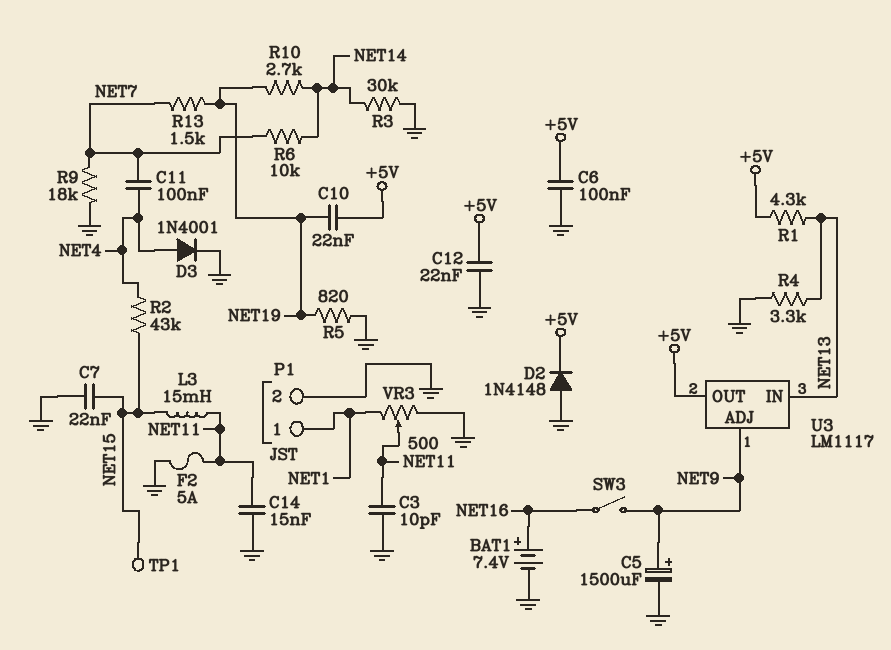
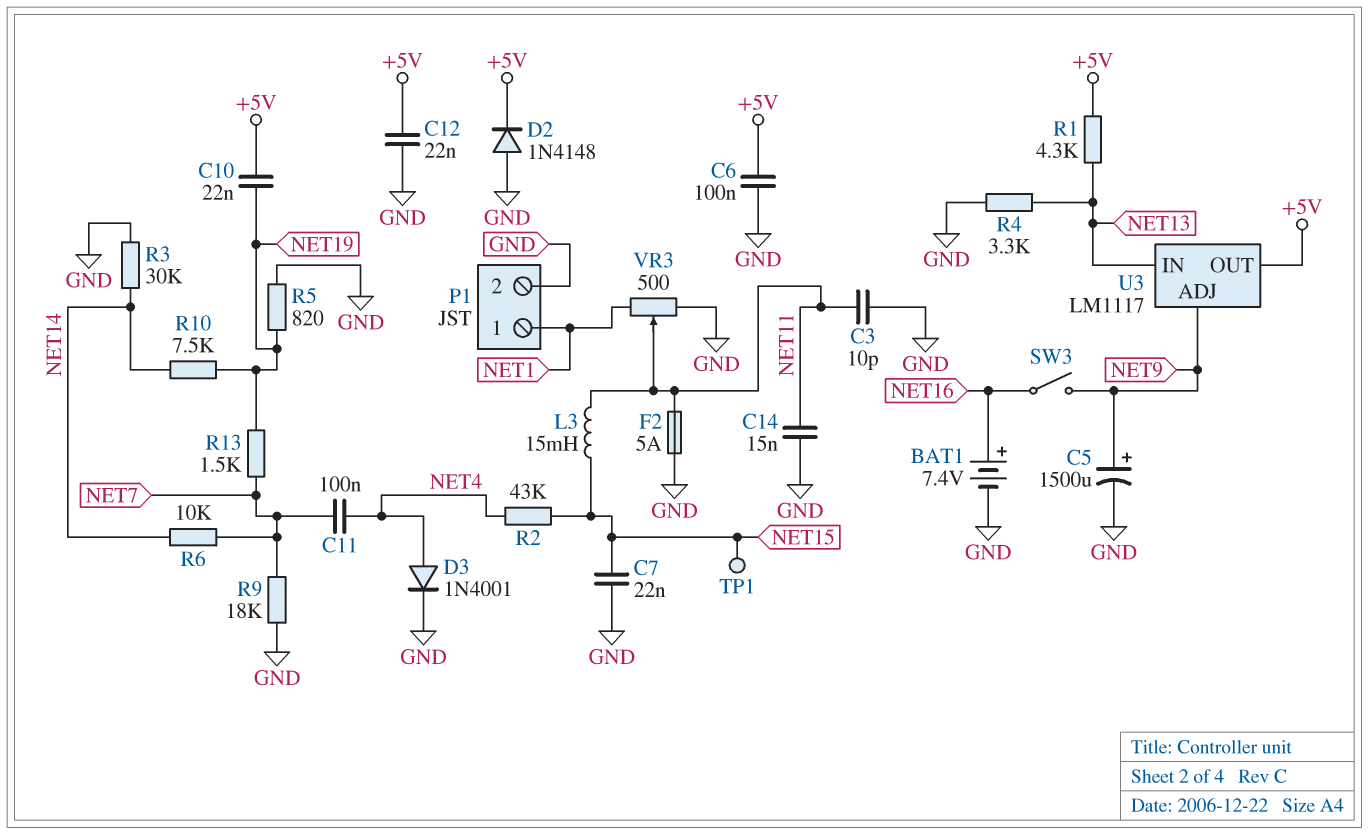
R10: 2.7k (NET14, NET19) -> 7.5k (NET14, NET19)

